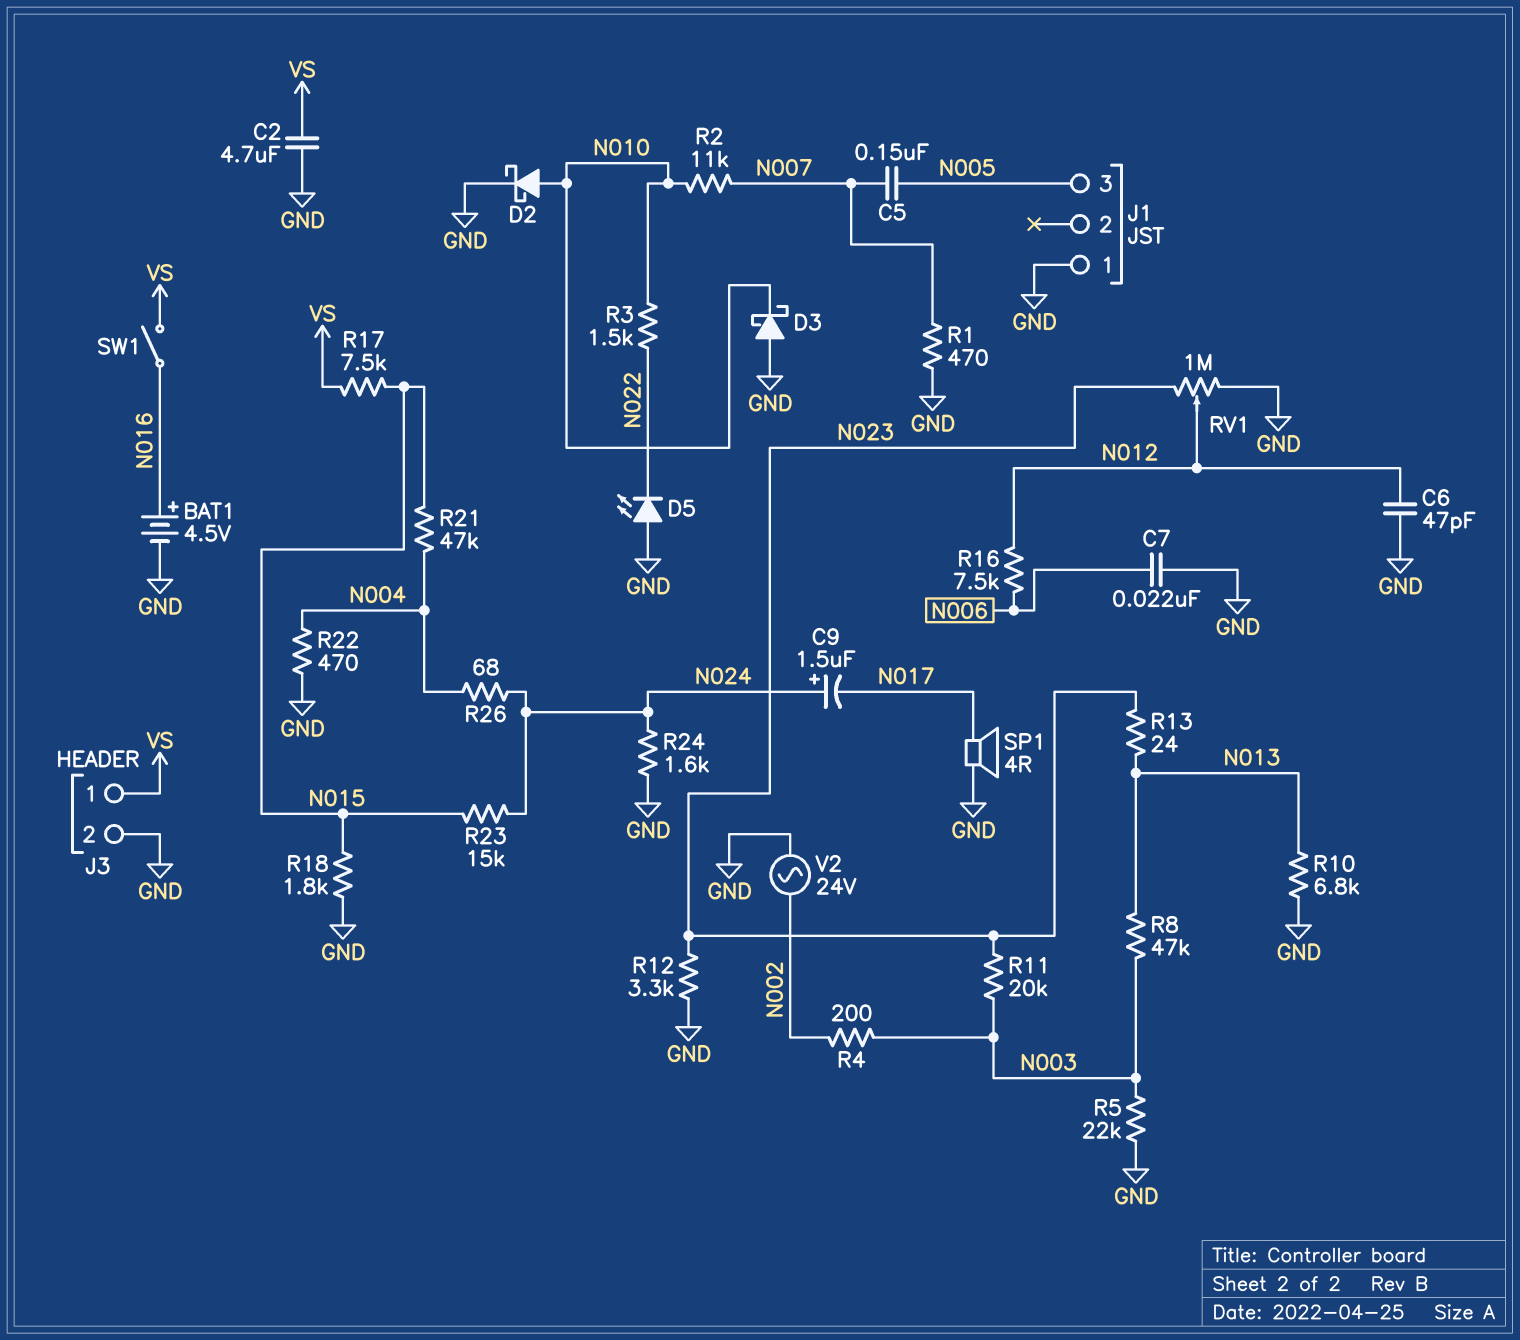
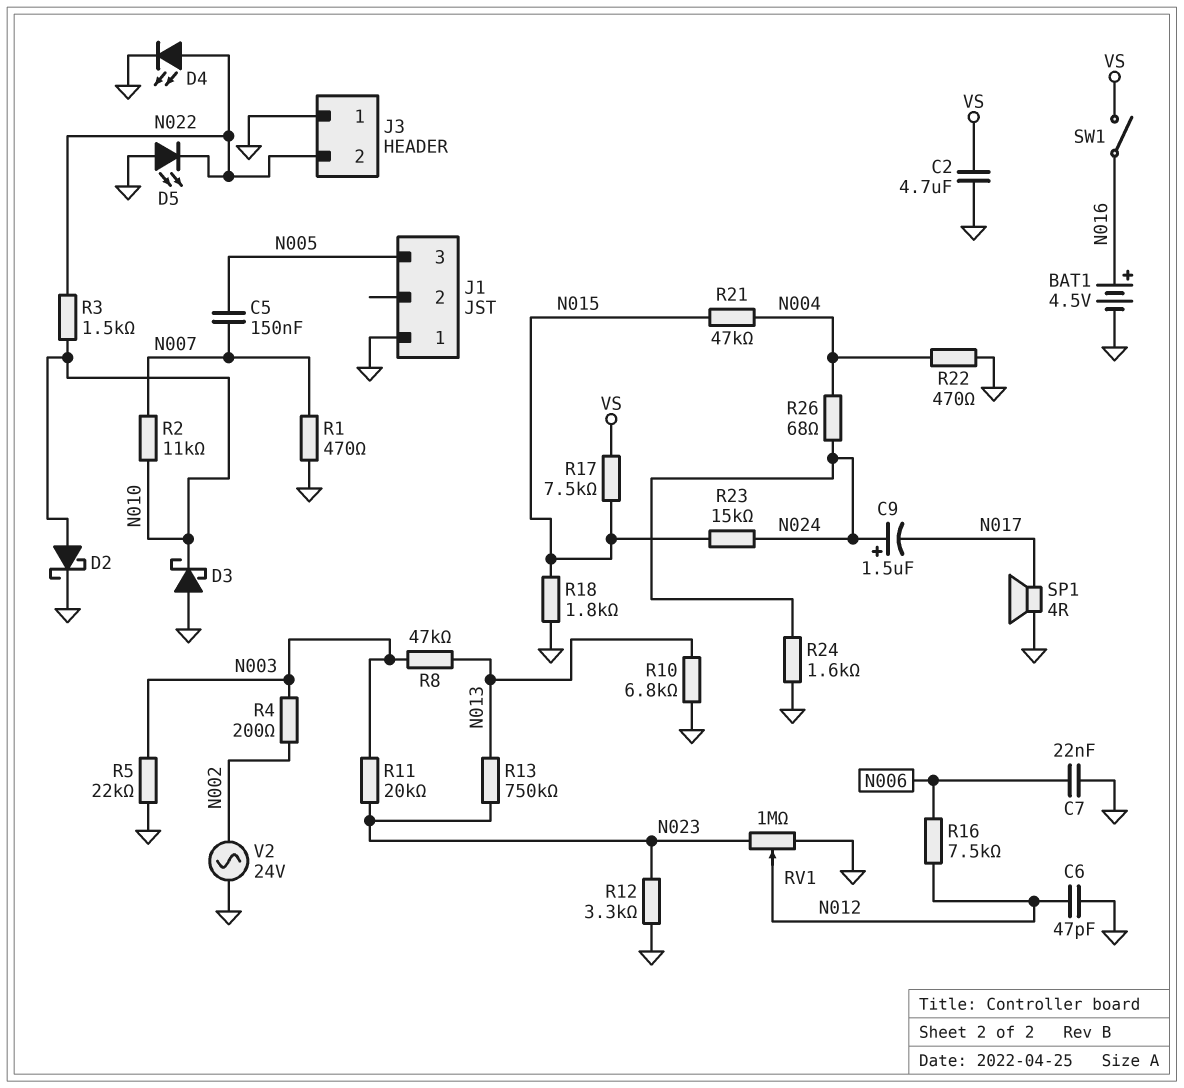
D4: none -> LED (A N022, K GND)
J3 pin 1: VS -> GND
J3 pin 2: GND -> N022
R13: 24 (N013, N023) -> 750k (N013, N023)

